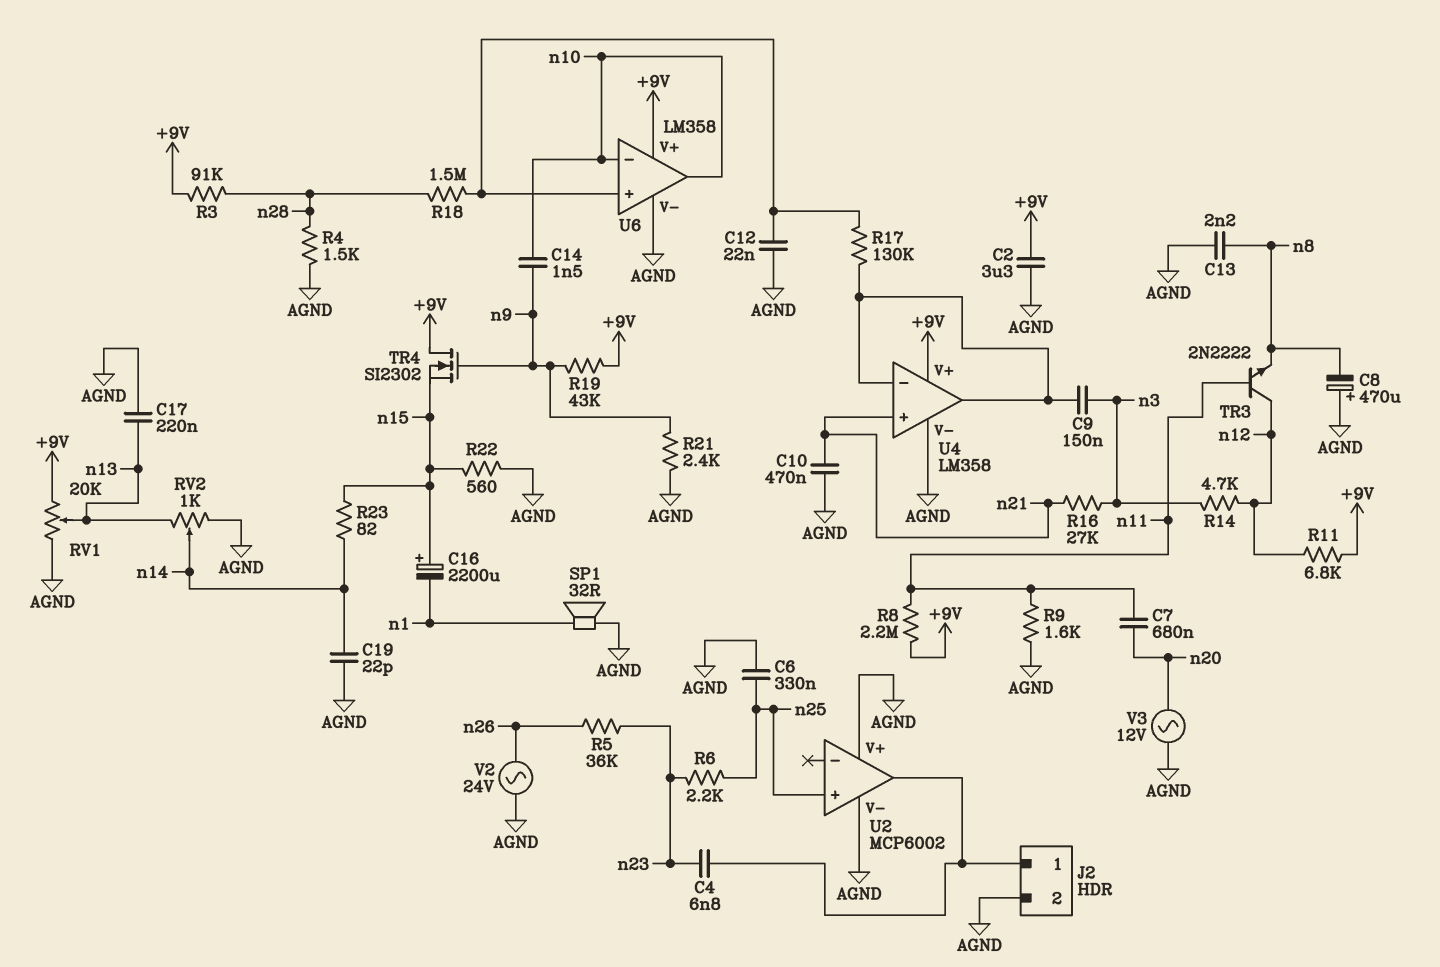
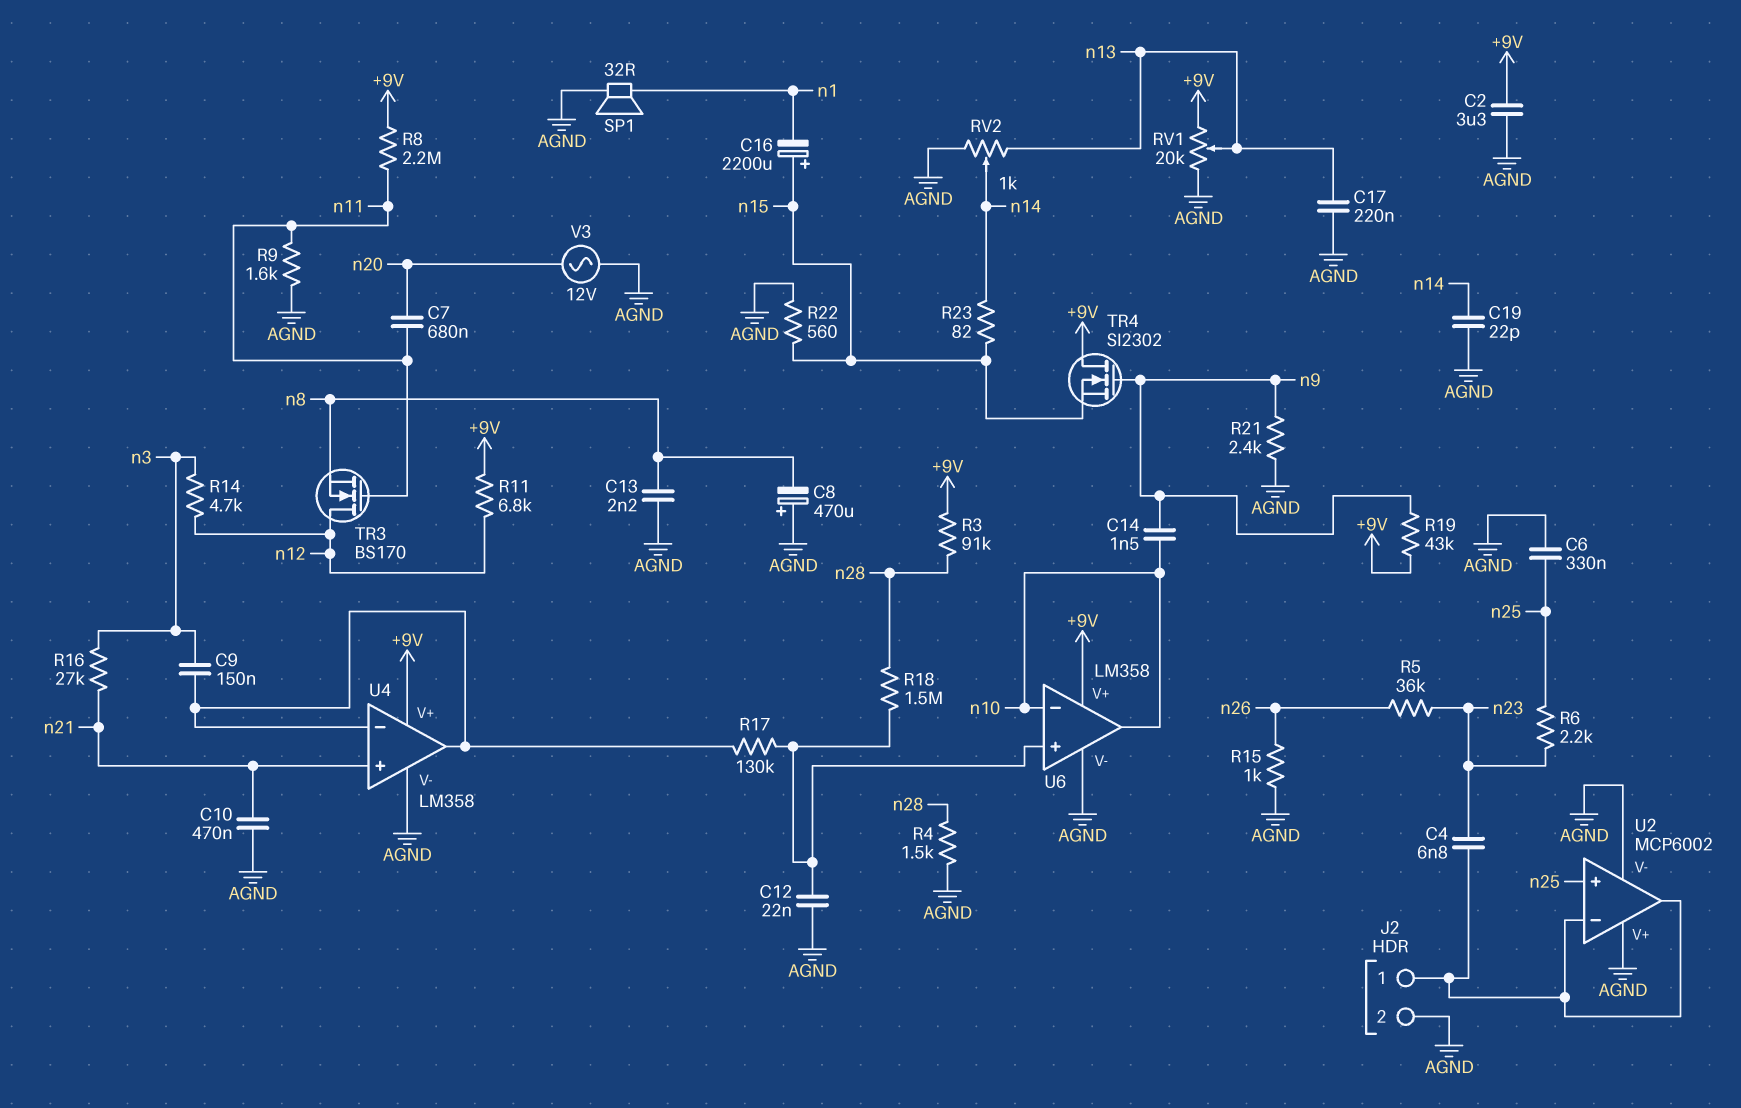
R15: none -> 1k (AGND, n26)
TR3: NPN 2N2222 (B n11, C n12, E n8) -> NMOS BS170 (G n11, D n12, S n8)
U2 pin in-: none -> J2/1
V2: AC 24V (AGND, n26) -> none

